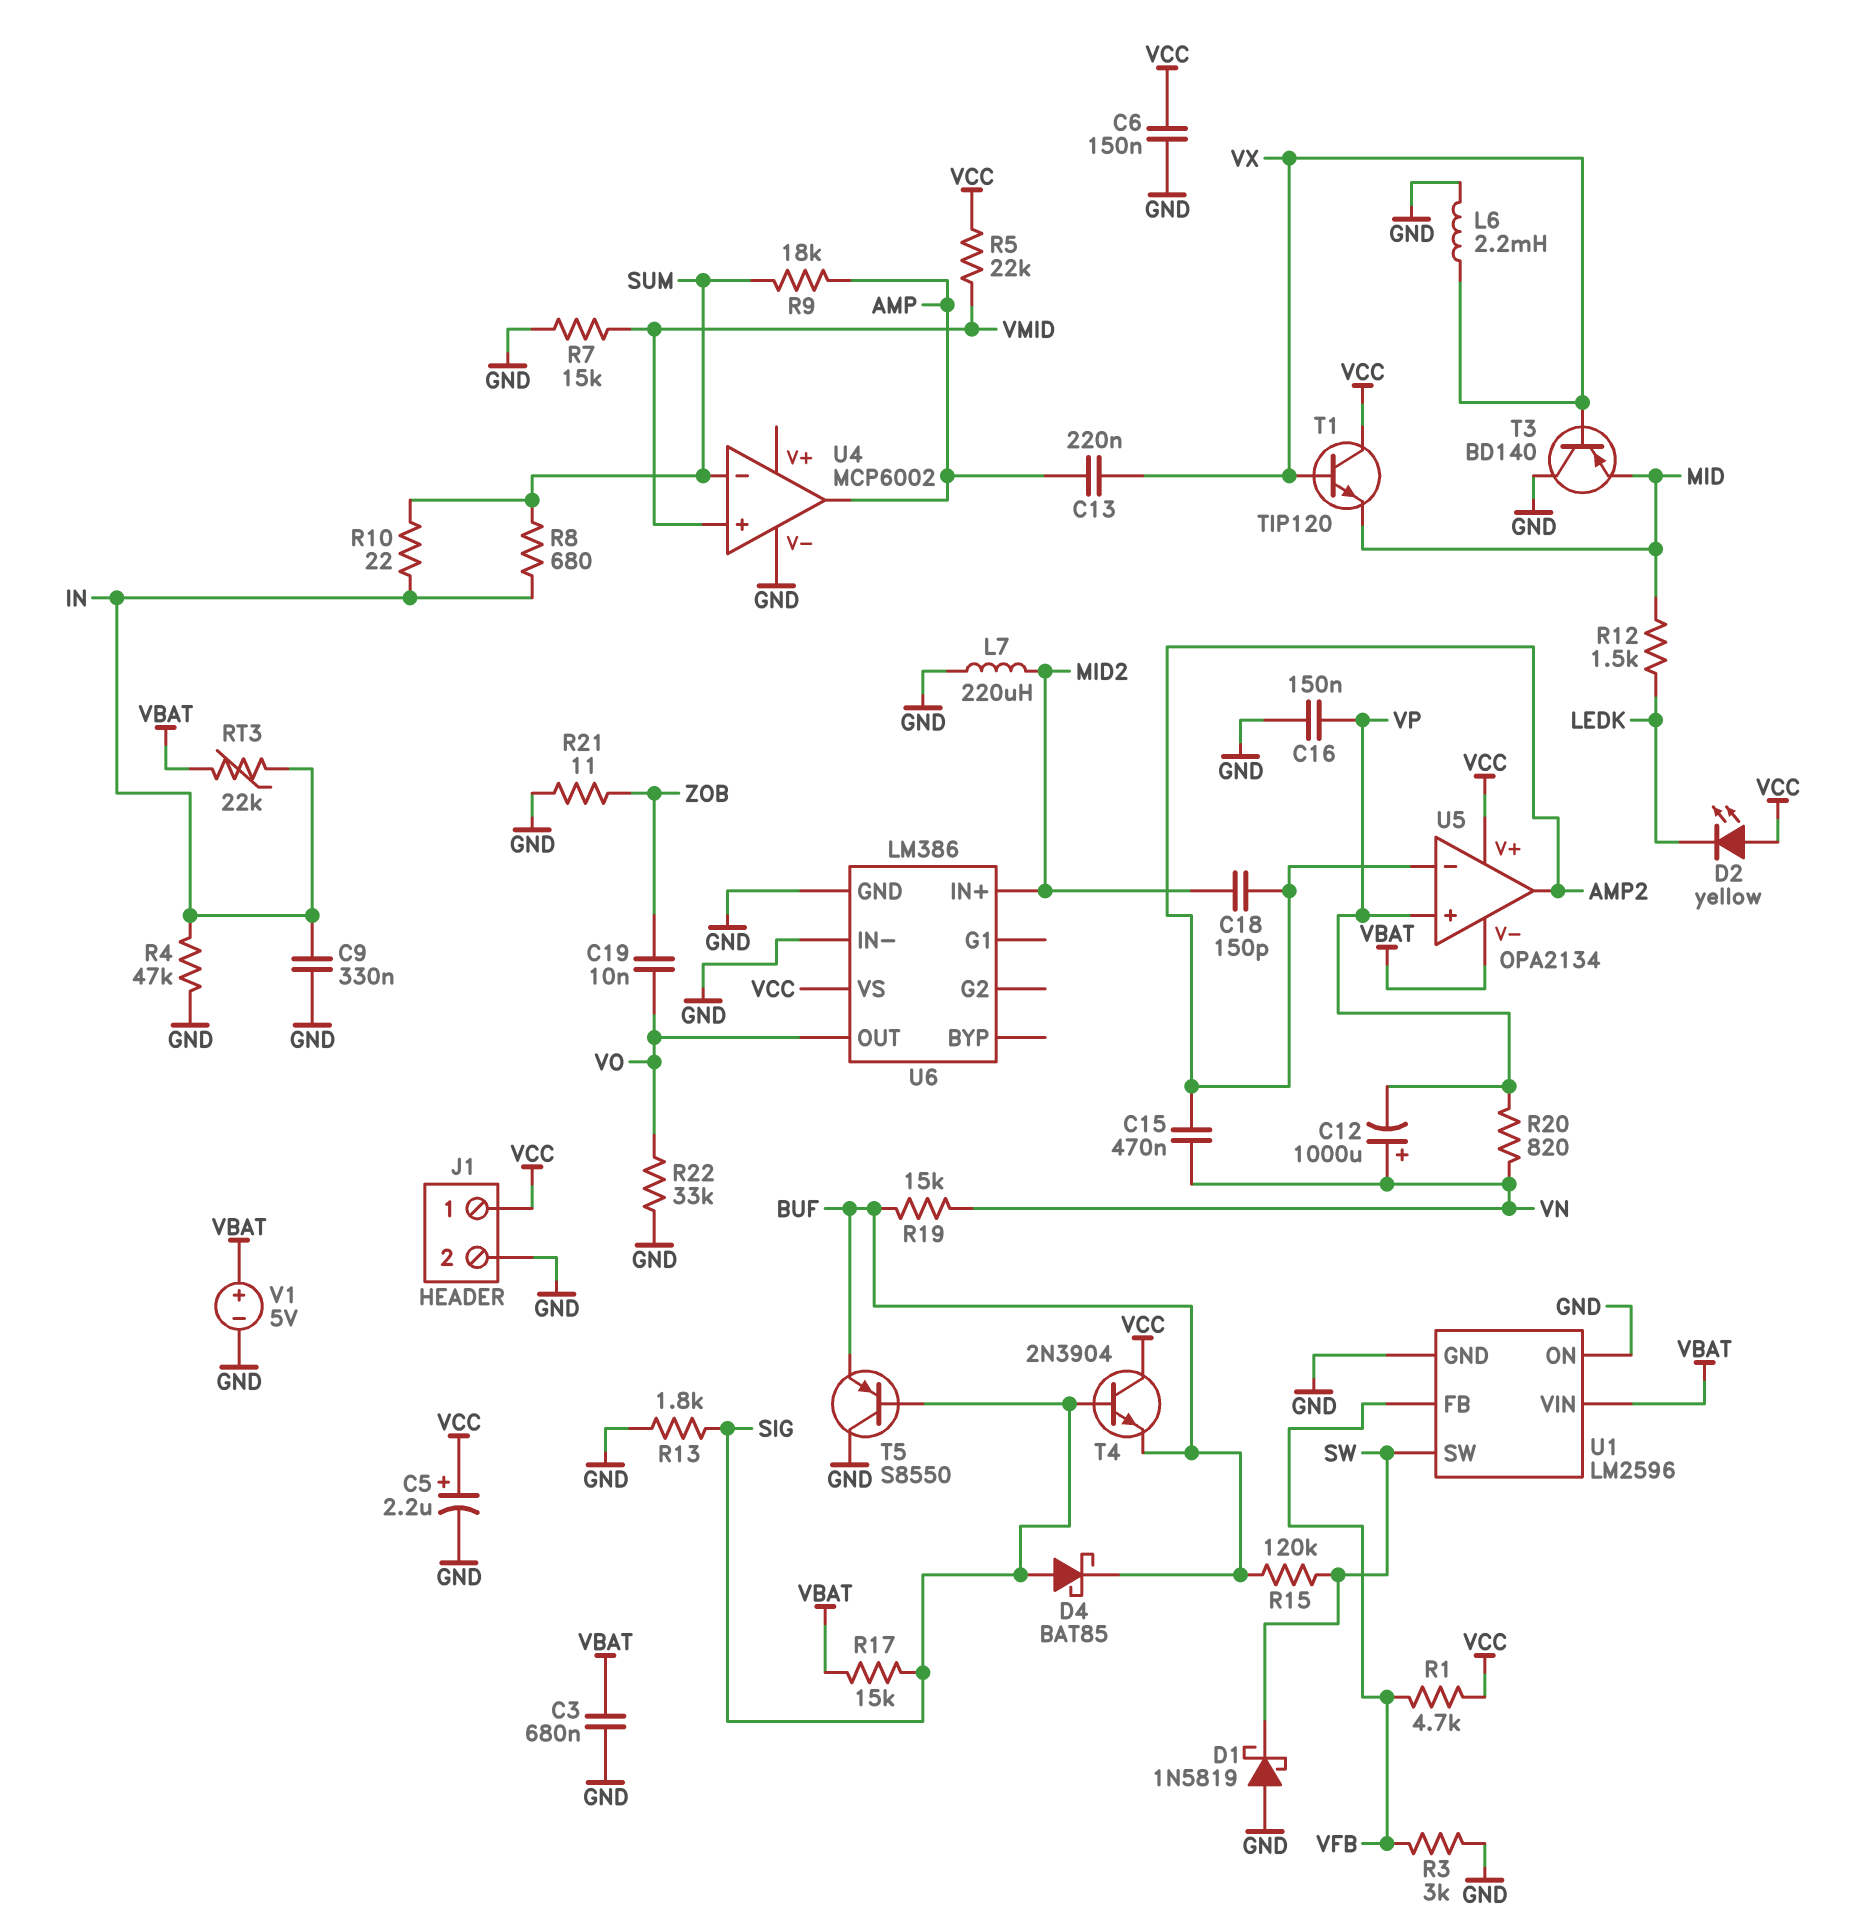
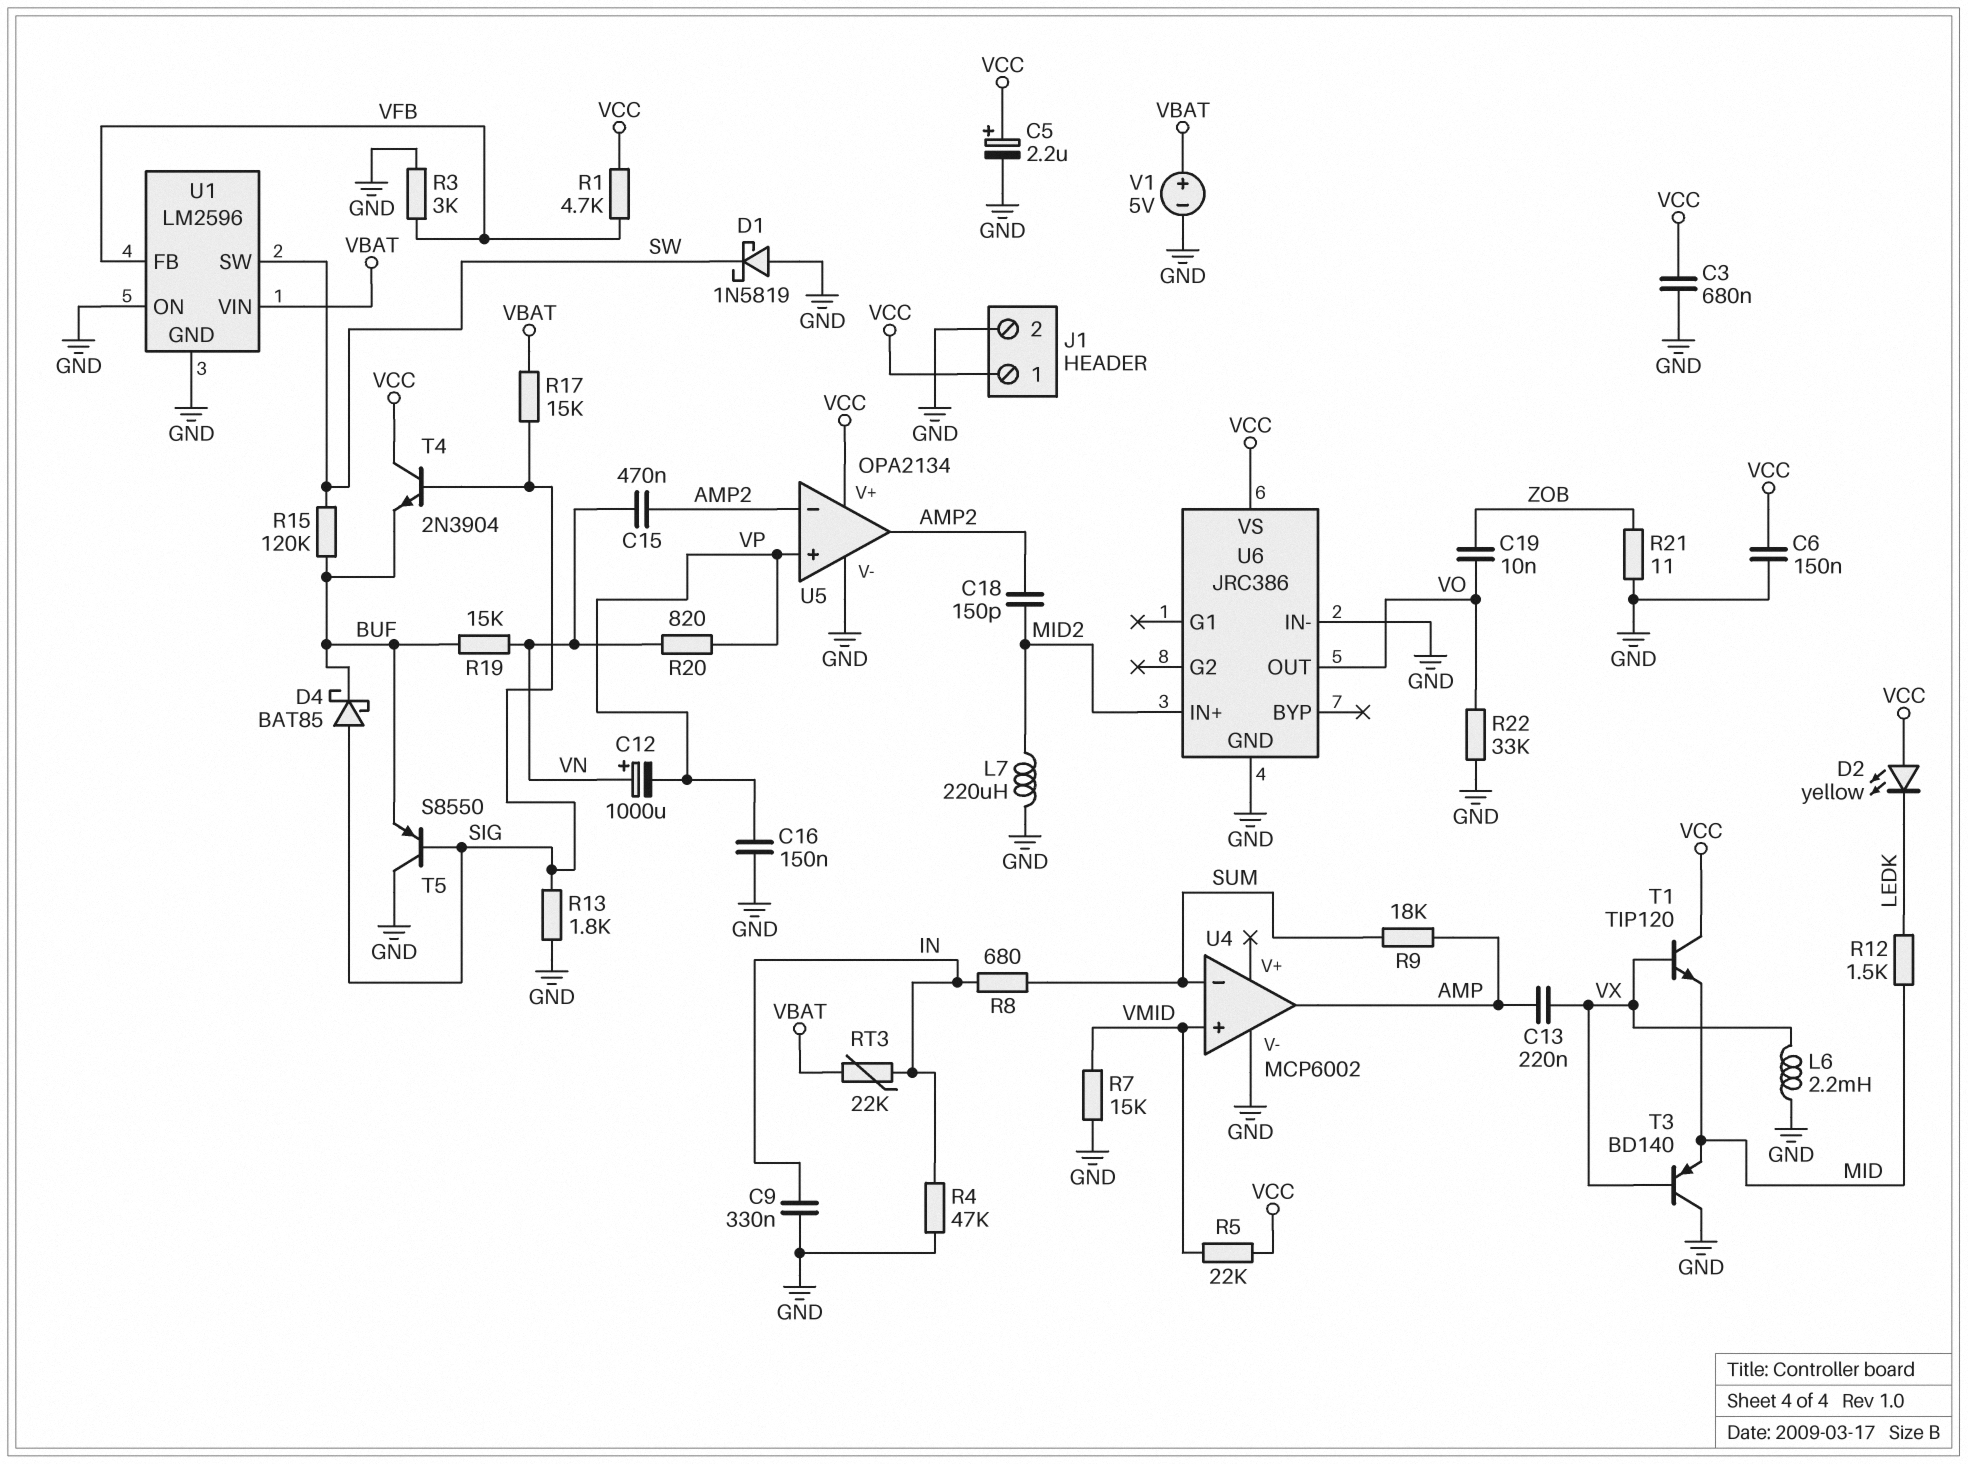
C3: 680nF (GND, VBAT) -> 680nF (GND, VCC)
R10: 22 (IN, SUM) -> none
U5 pin V-: VBAT -> GND
U6: LM386 -> JRC386

